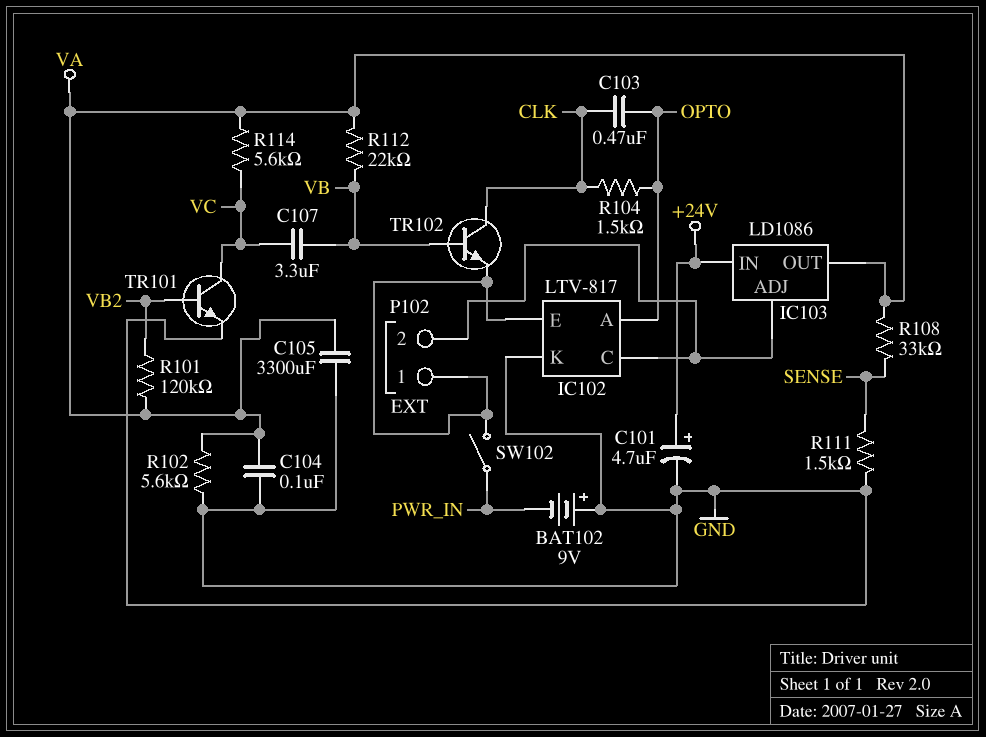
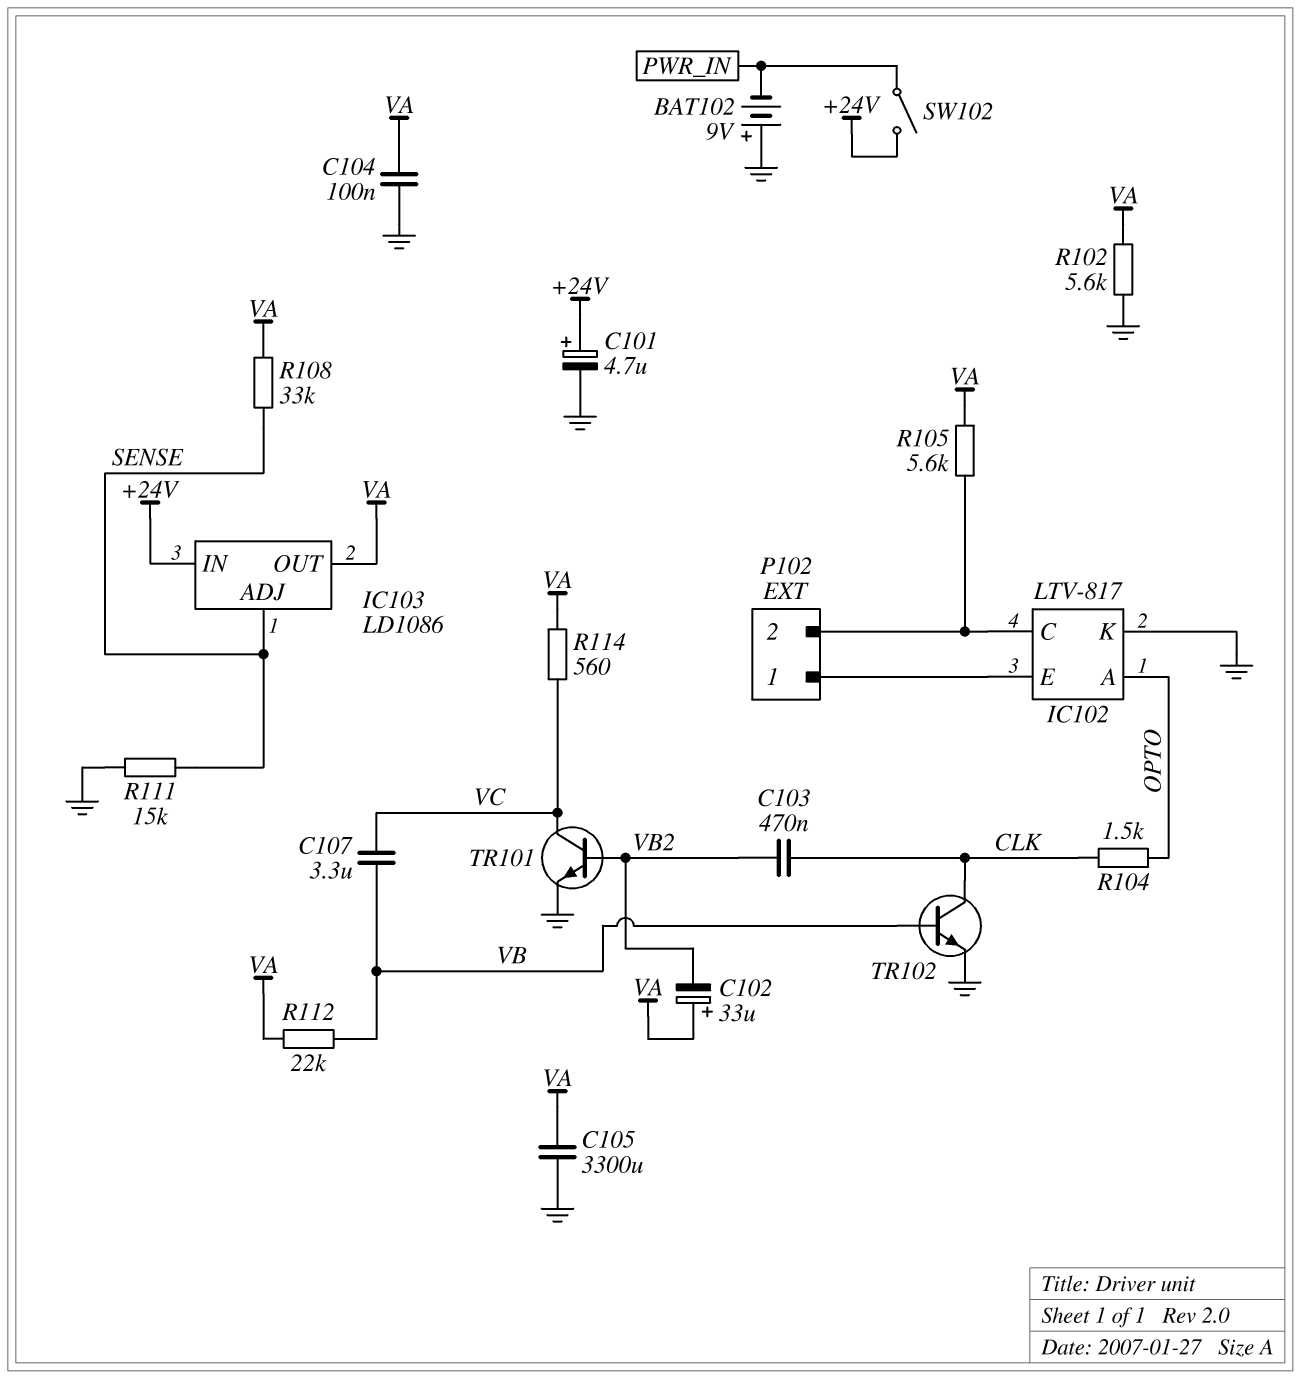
C102: none -> 33uF (plus VA, minus VB2)
C103: 470nF (CLK, OPTO) -> 470nF (CLK, VB2)
IC103 pin ADJ: IC102/C -> SENSE
R101: 120k (VA, VB2) -> none
R105: none -> 5.6k (IC102/C, VA)
R111: 1.5k (GND, SENSE) -> 15k (GND, SENSE)
R114: 5.6k (VA, VC) -> 560 (VA, VC)
SW102: switch (IC102/E, PWR_IN) -> switch (+24V, PWR_IN)
TR102: NPN (B VB, C CLK, E IC102/E) -> NPN (B VB, C CLK, E GND)

